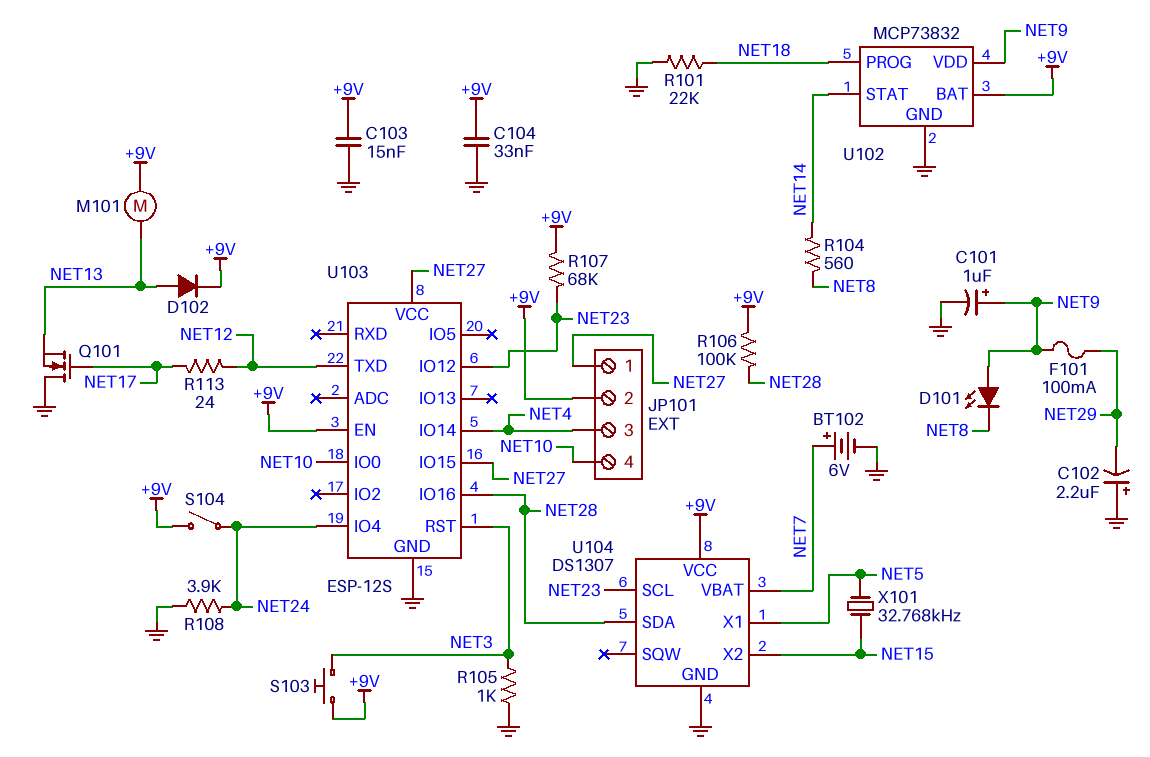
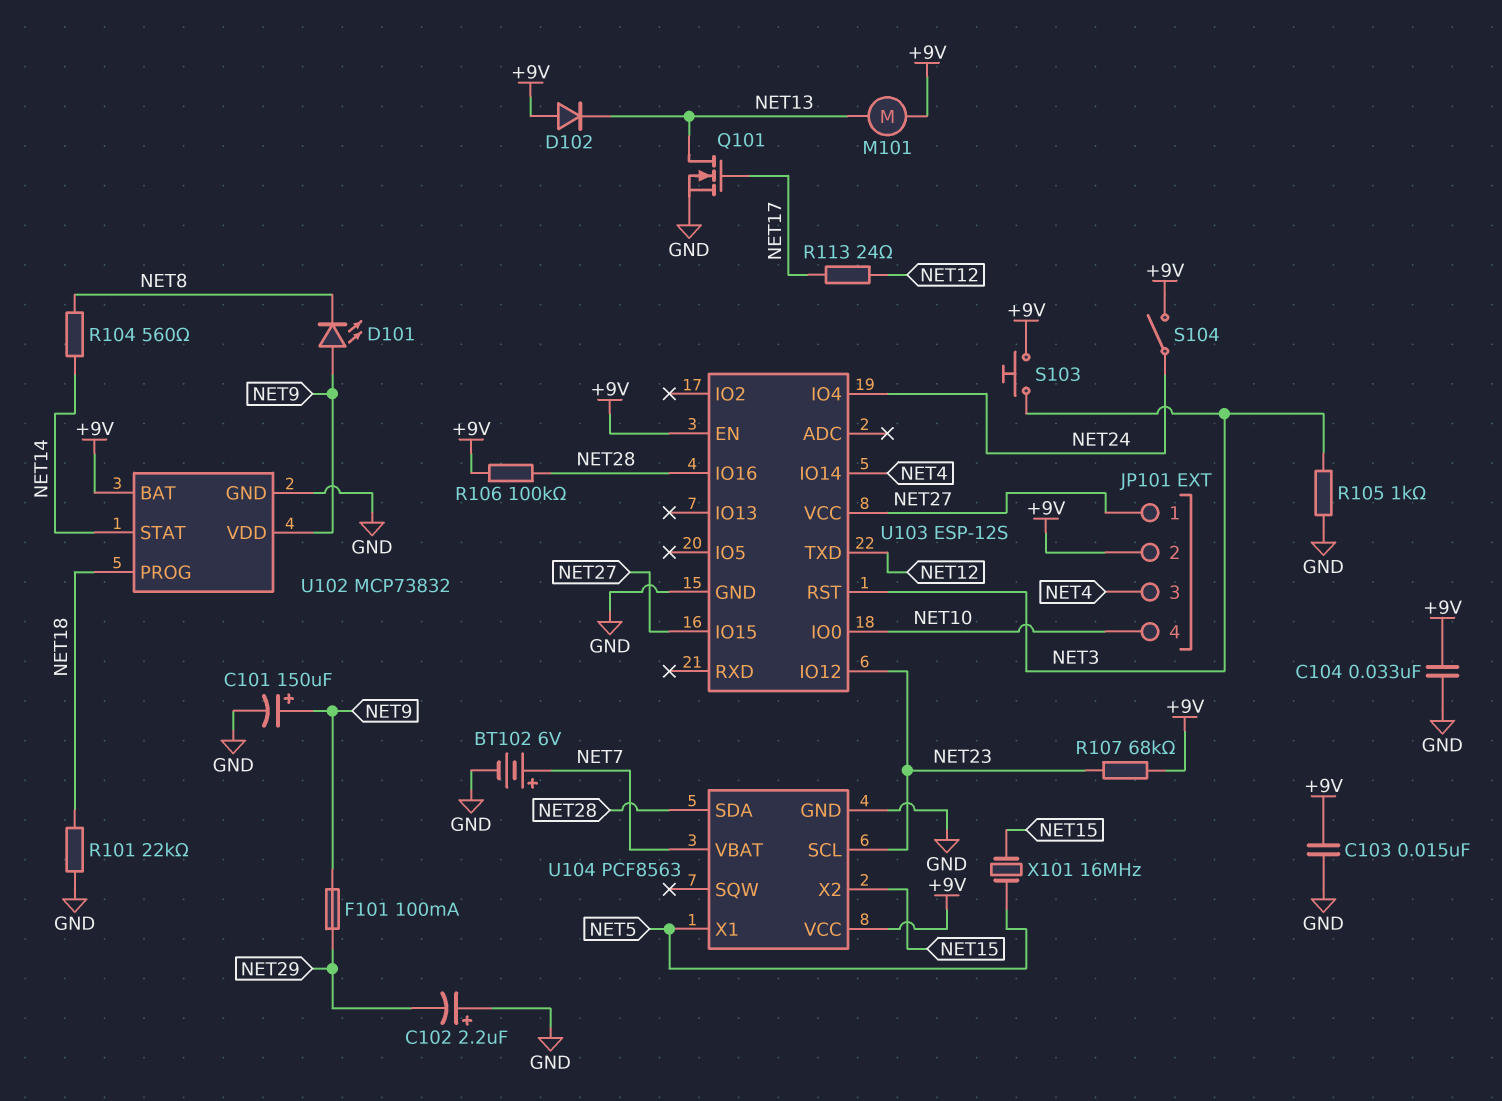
C101: 1uF (plus NET9, minus GND) -> 150uF (plus NET9, minus GND)
D102: diode (A NET13, K +9V) -> diode (A +9V, K NET13)
Q101: NMOS (G NET17, D GND, S NET13) -> NMOS (G NET17, D NET13, S GND)
R108: 3.9k (GND, NET24) -> none
U104: DS1307 -> PCF8563
X101: 32.768kHz (NET5, NET15) -> 16MHz (NET5, NET15)

